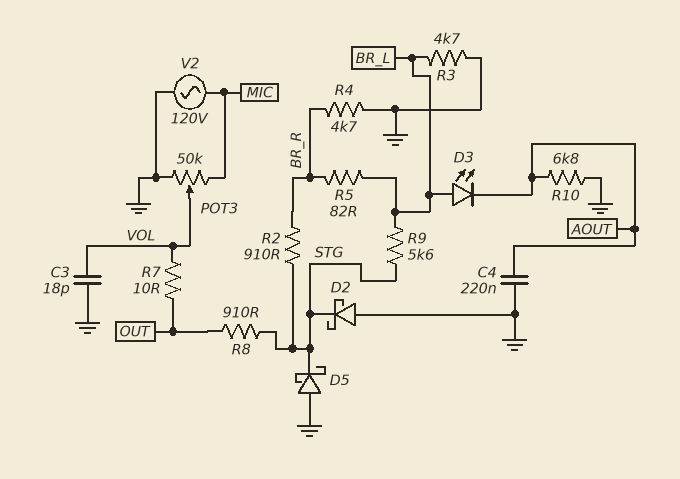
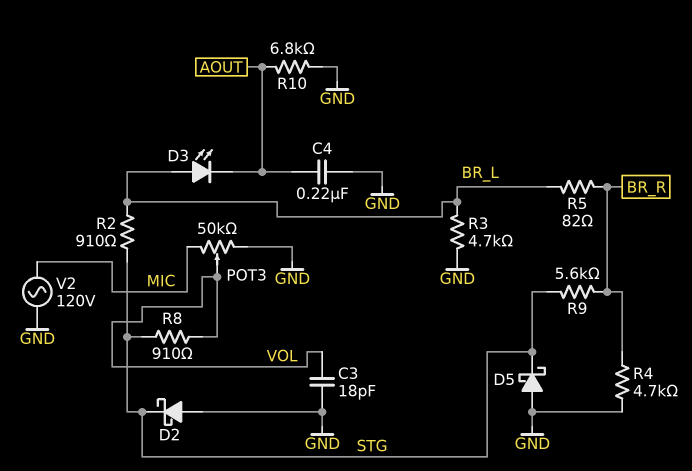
R2: 910 (BR_R, STG) -> 910 (BR_L, STG)
R7: 10 (OUT, VOL) -> none
R8: 910 (OUT, STG) -> 910 (STG, VOL)
R9: 5.6k (BR_L, STG) -> 5.6k (BR_R, STG)

